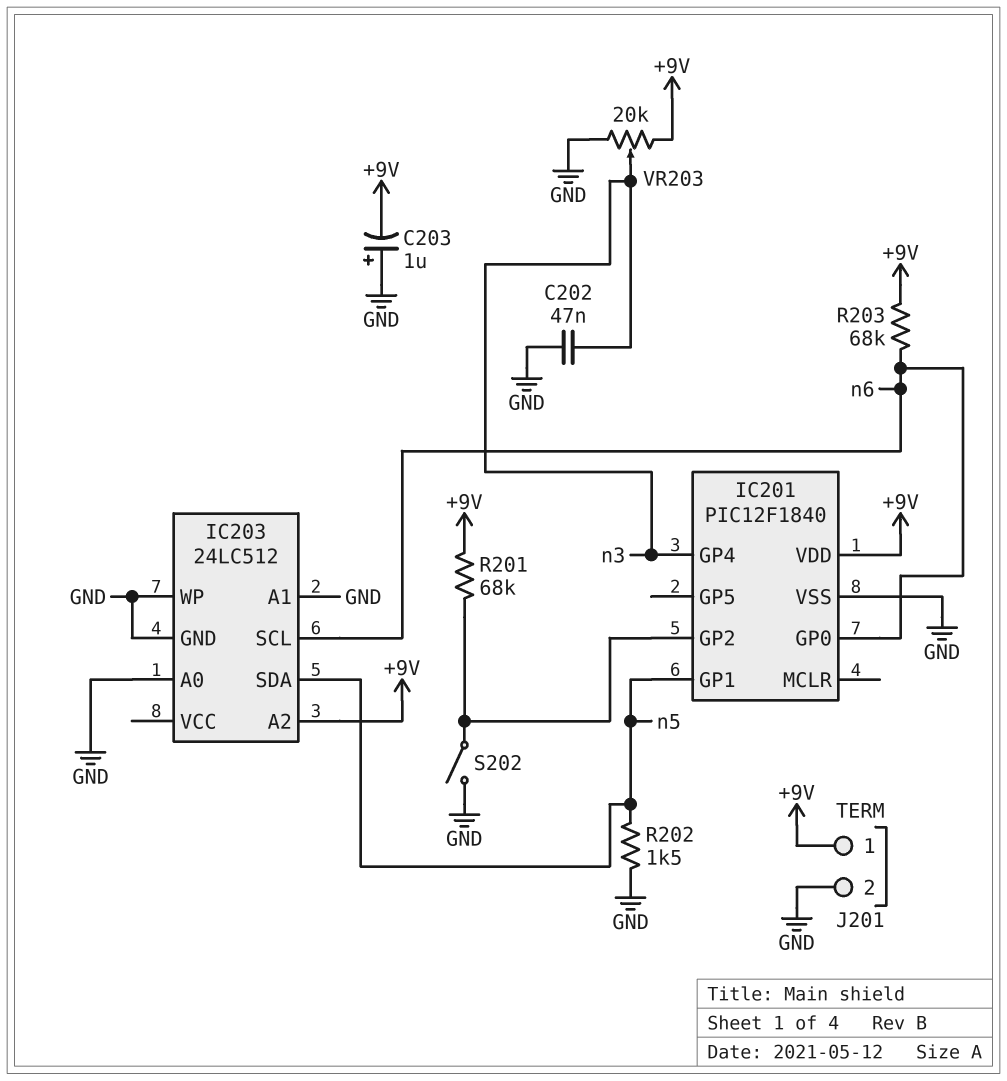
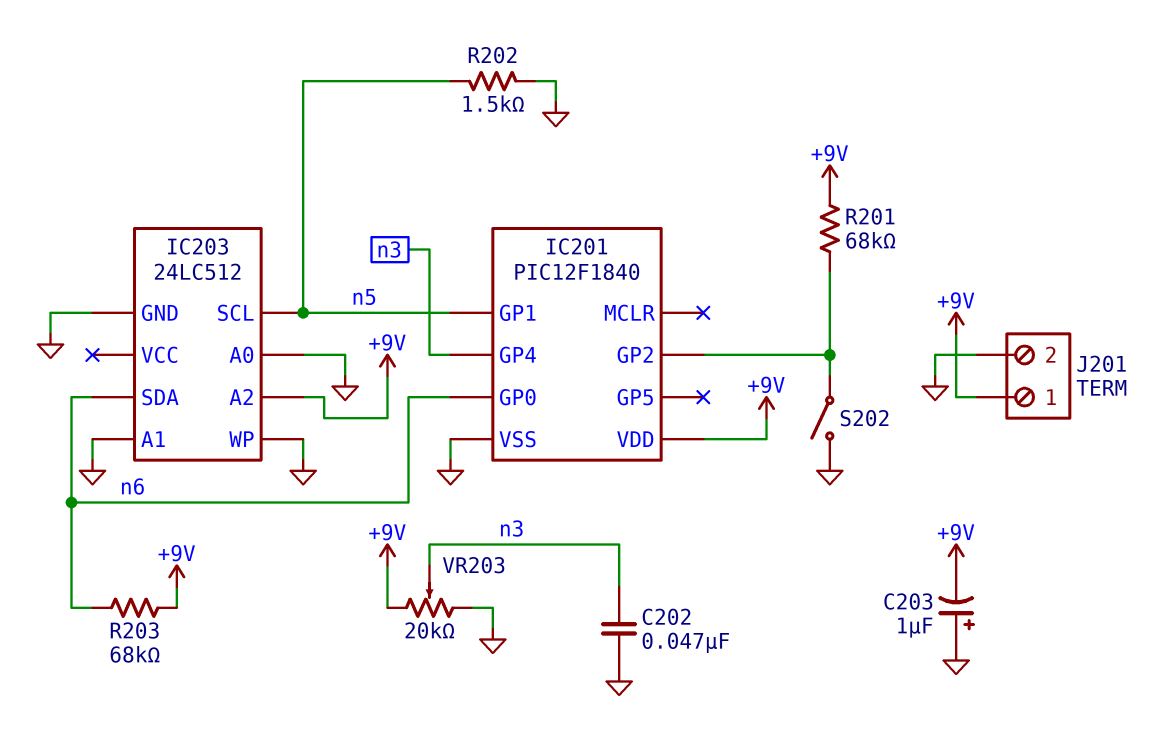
IC203 pin SCL: n6 -> n5
IC203 pin SDA: n5 -> n6

